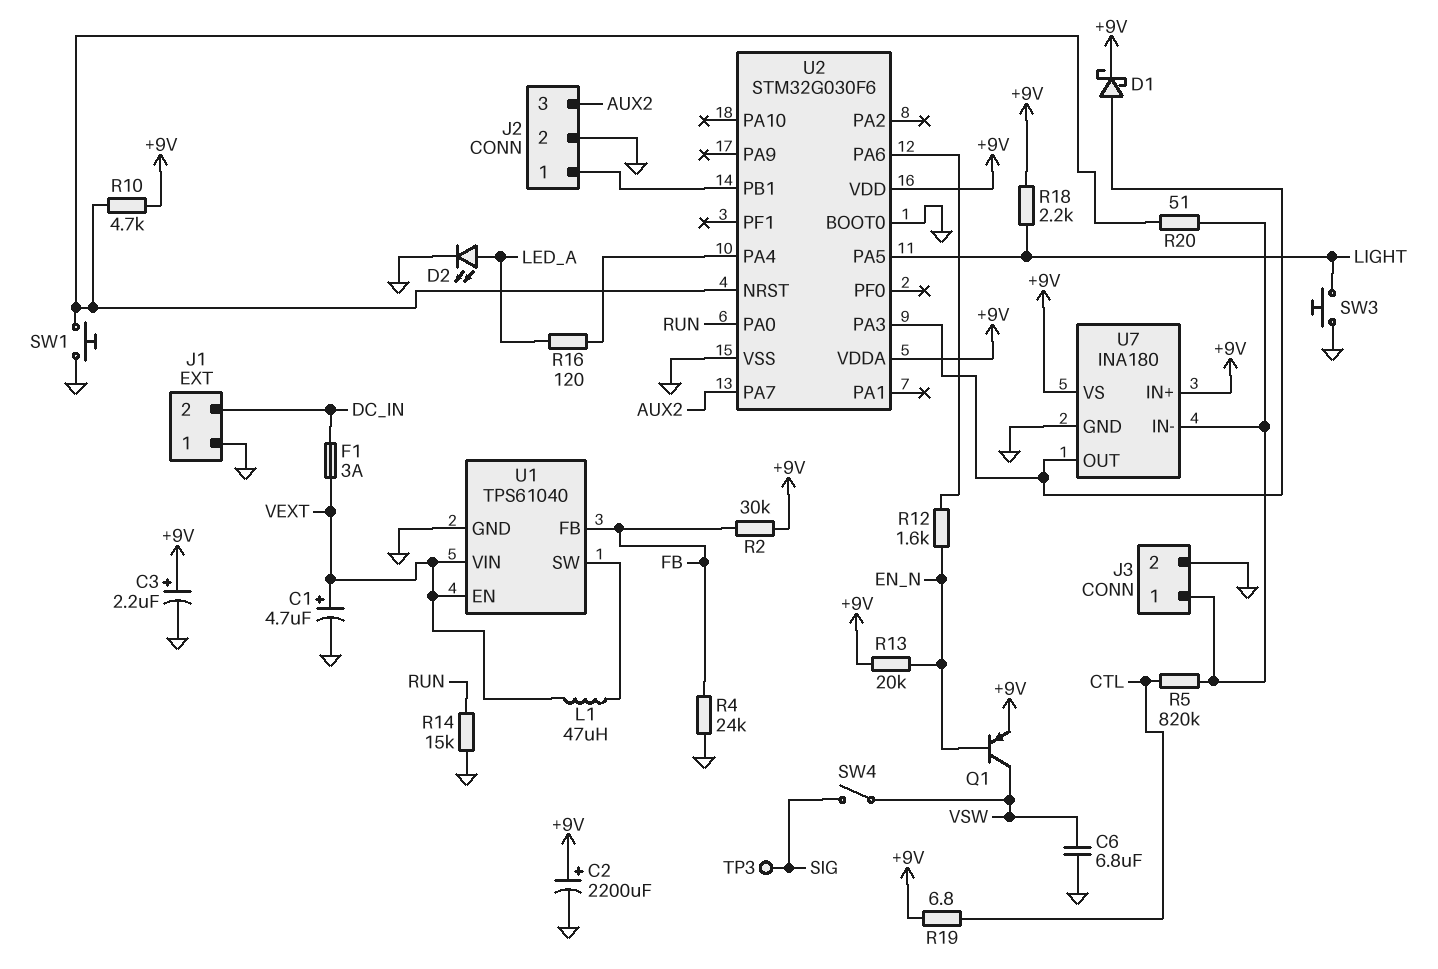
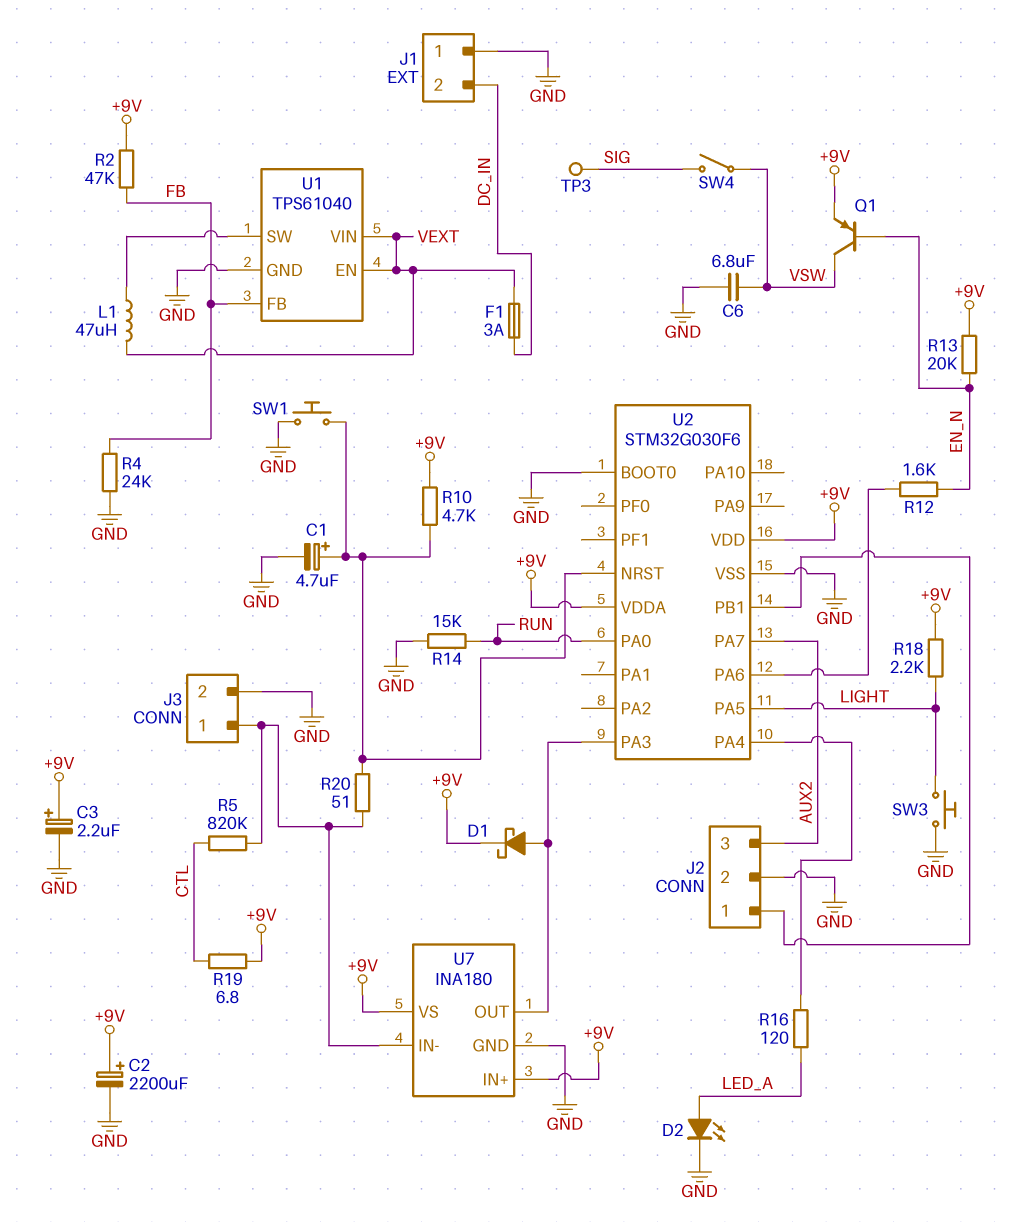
C1: 4.7uF (plus VEXT, minus GND) -> 4.7uF (plus U2/NRST, minus GND)
R2: 30k (+9V, FB) -> 47k (+9V, FB)

